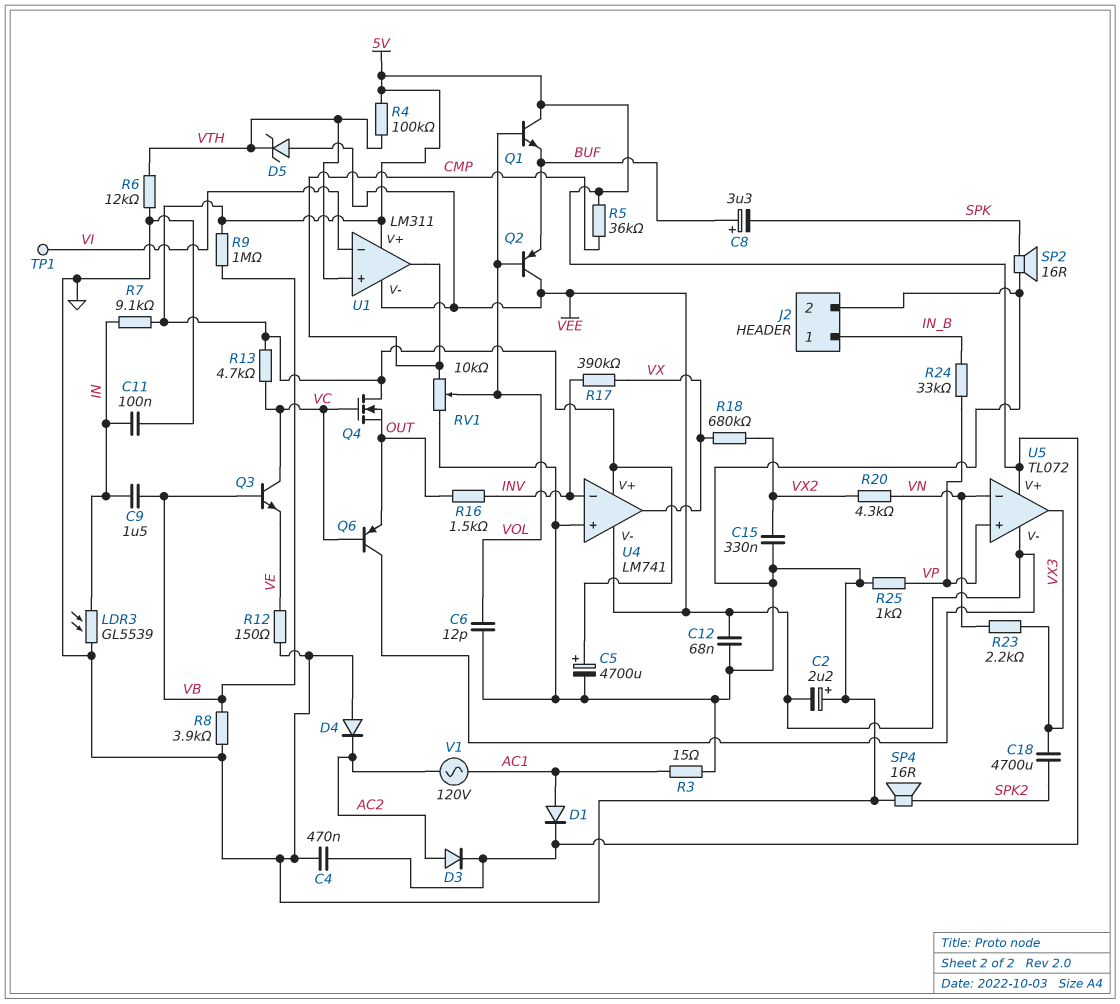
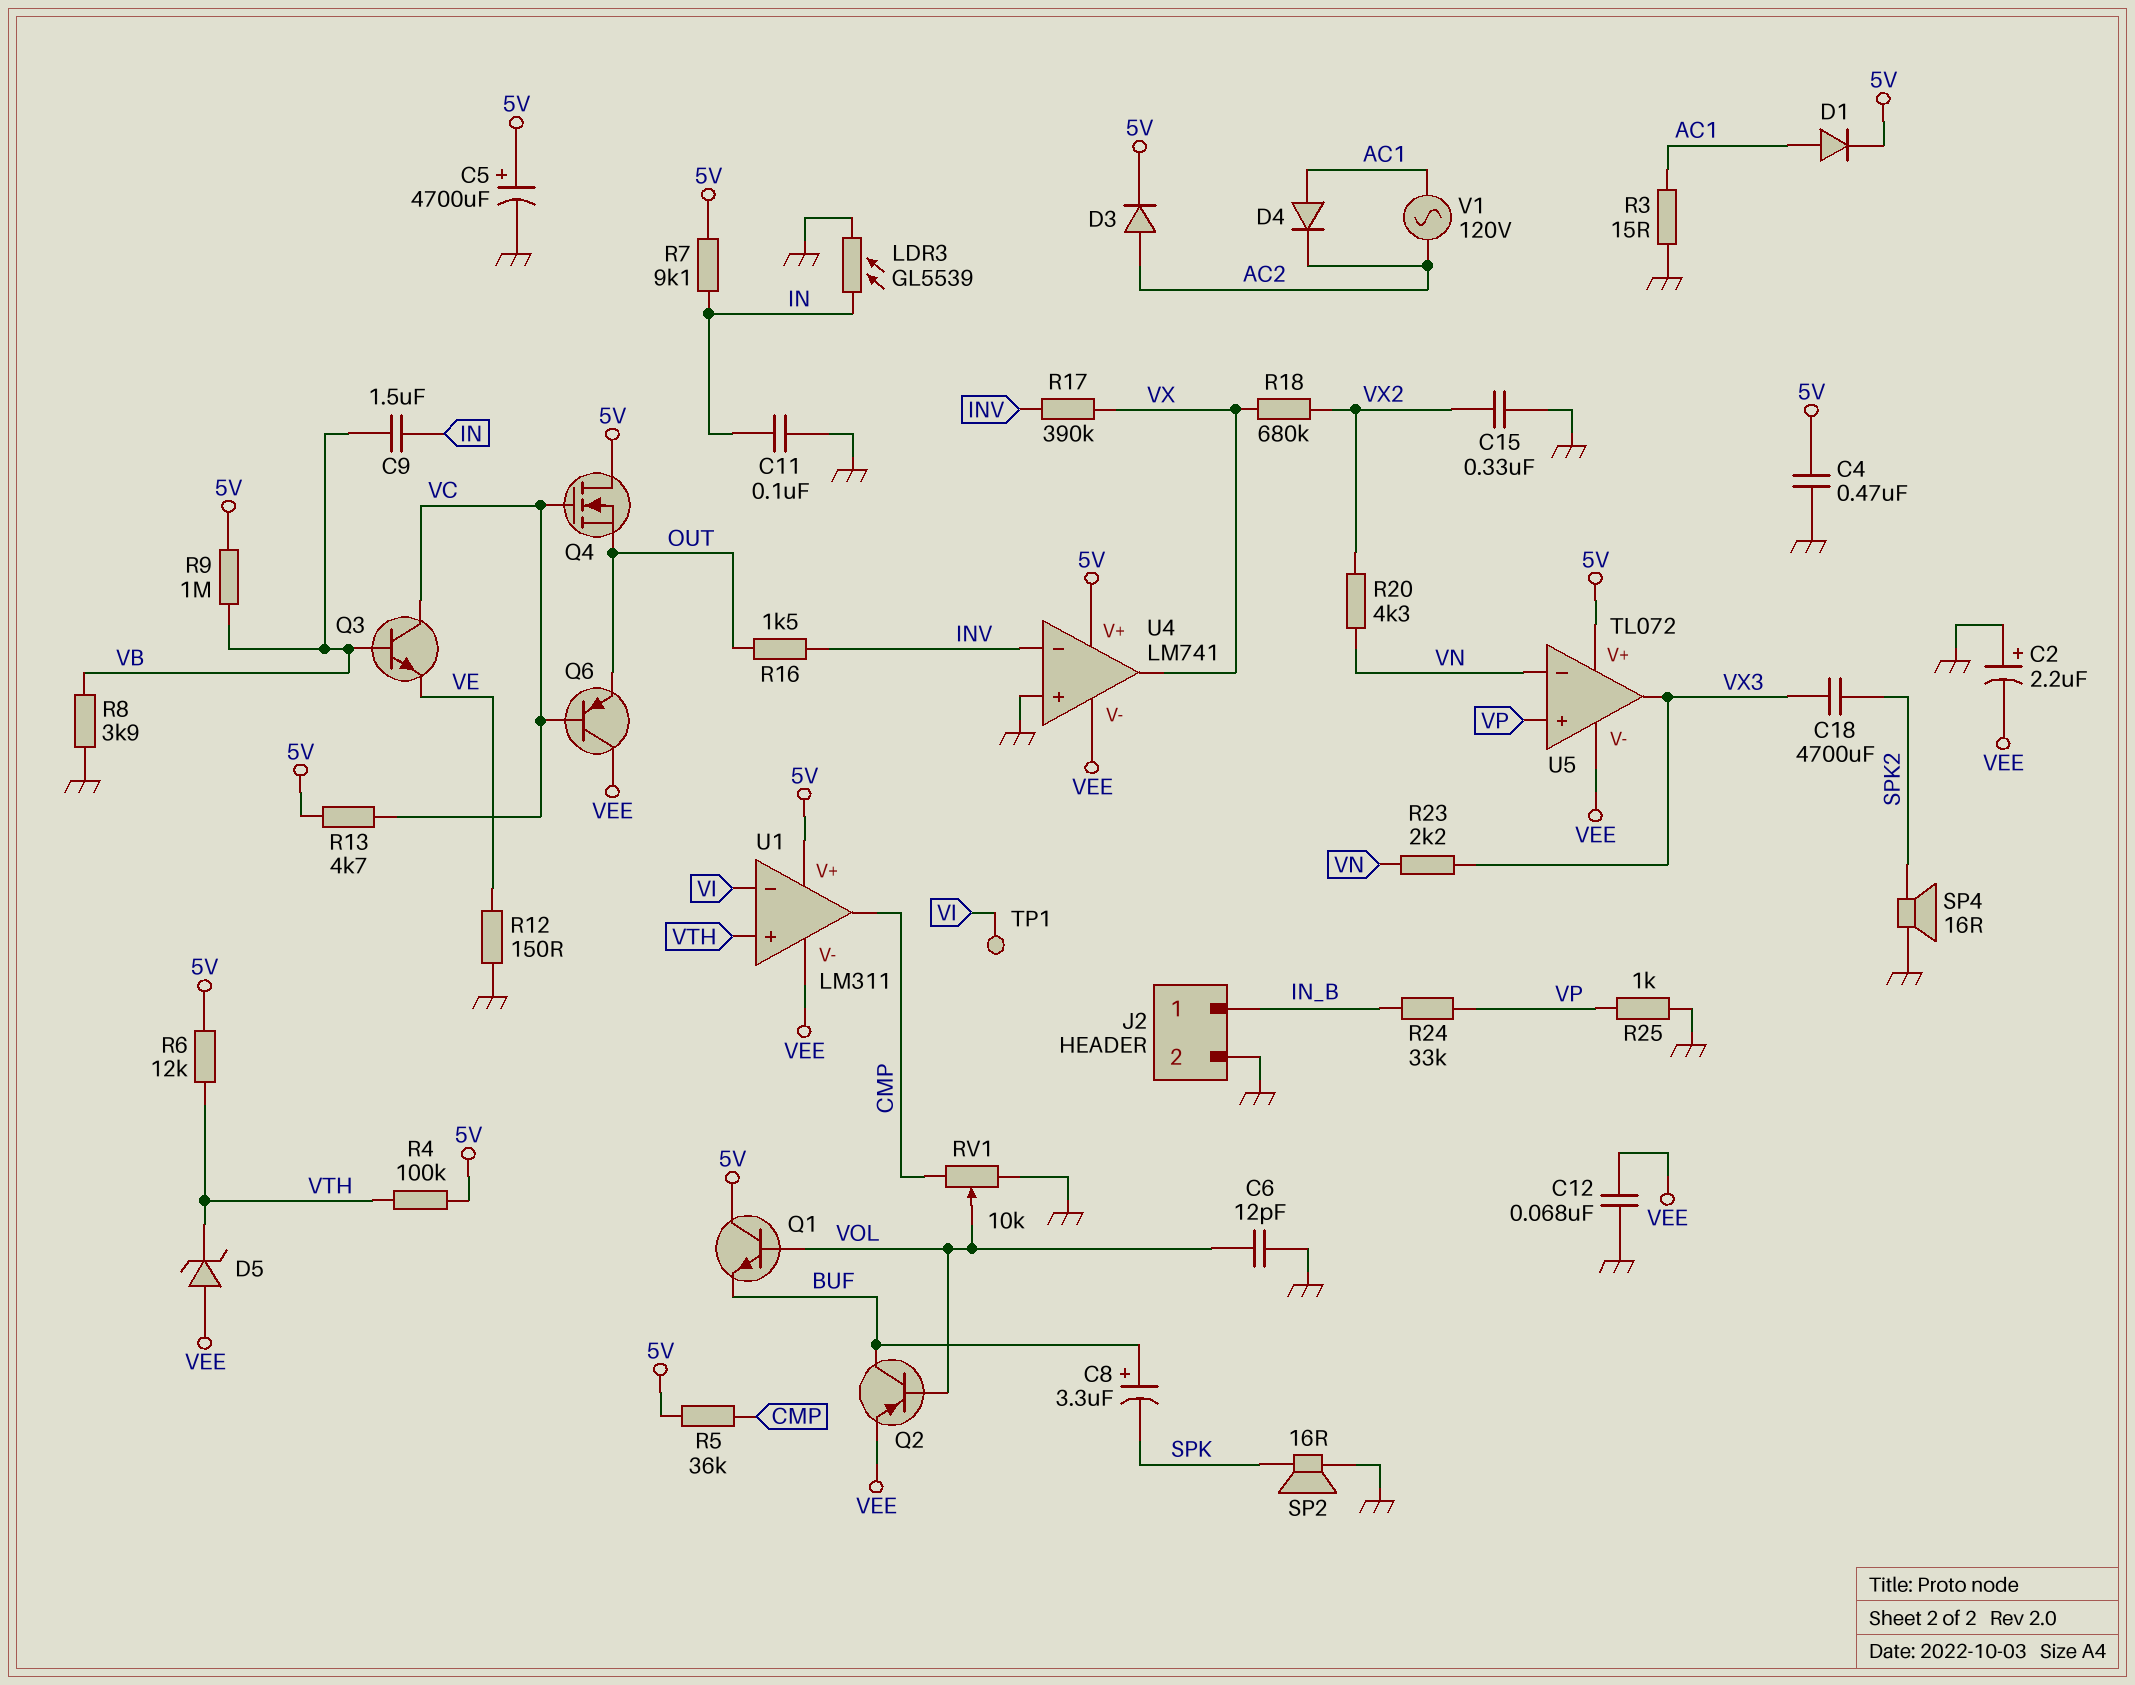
D4: diode (A GND, K AC2) -> diode (A AC1, K AC2)
Q2: PNP (B VOL, C VEE, E BUF) -> PNP (B VOL, C BUF, E VEE)
R6: 12k (GND, VTH) -> 12k (5V, VTH)

